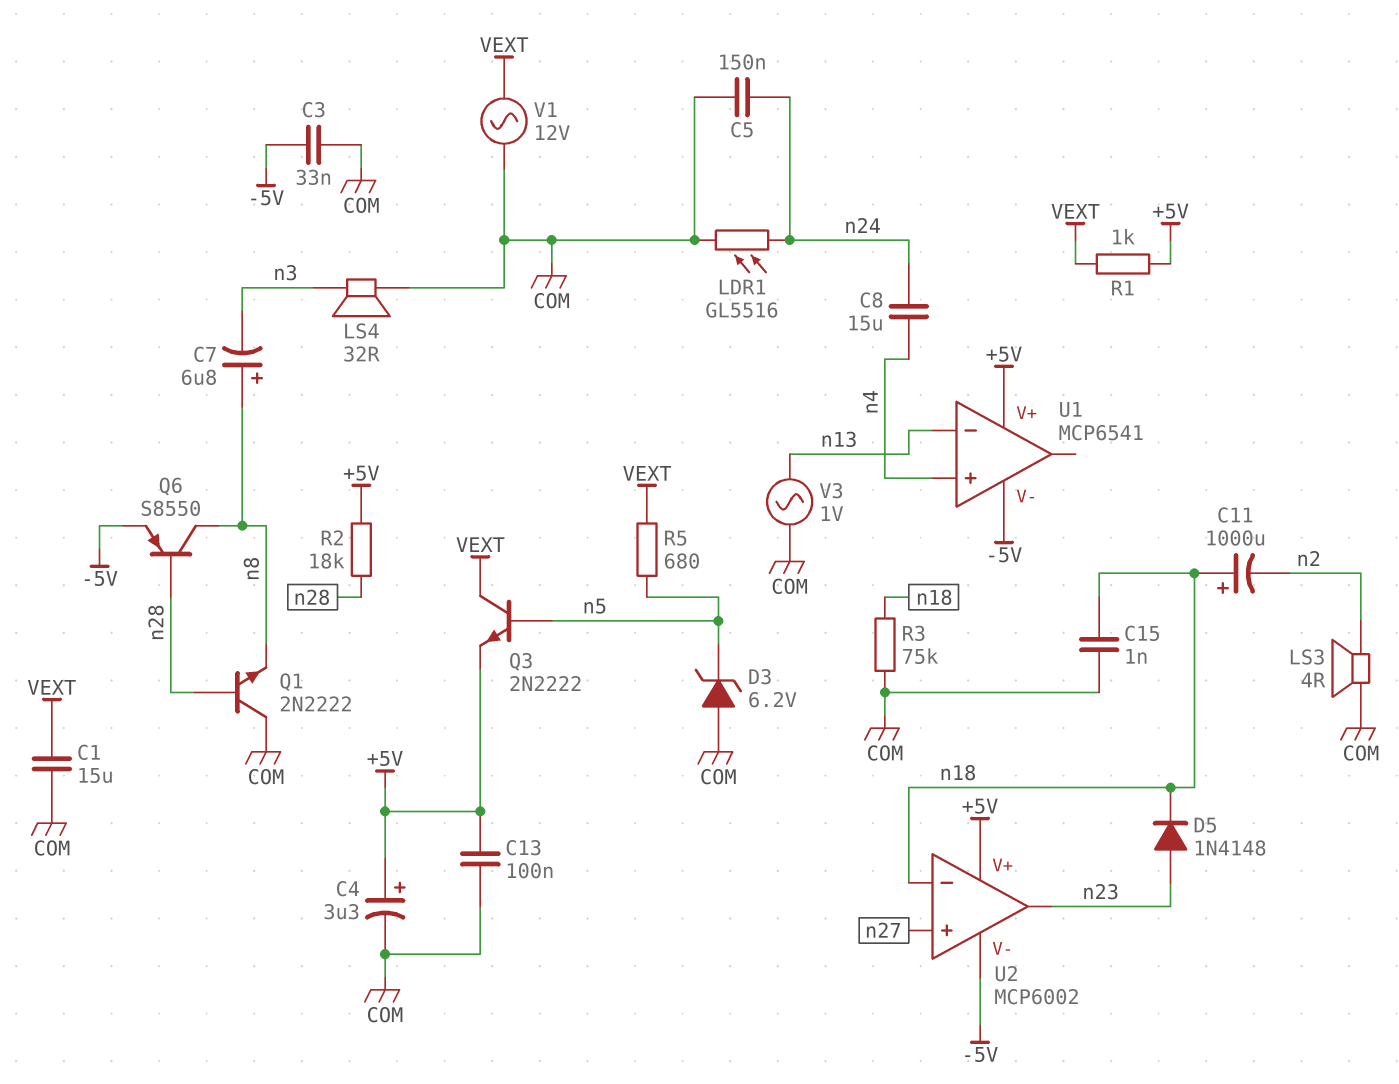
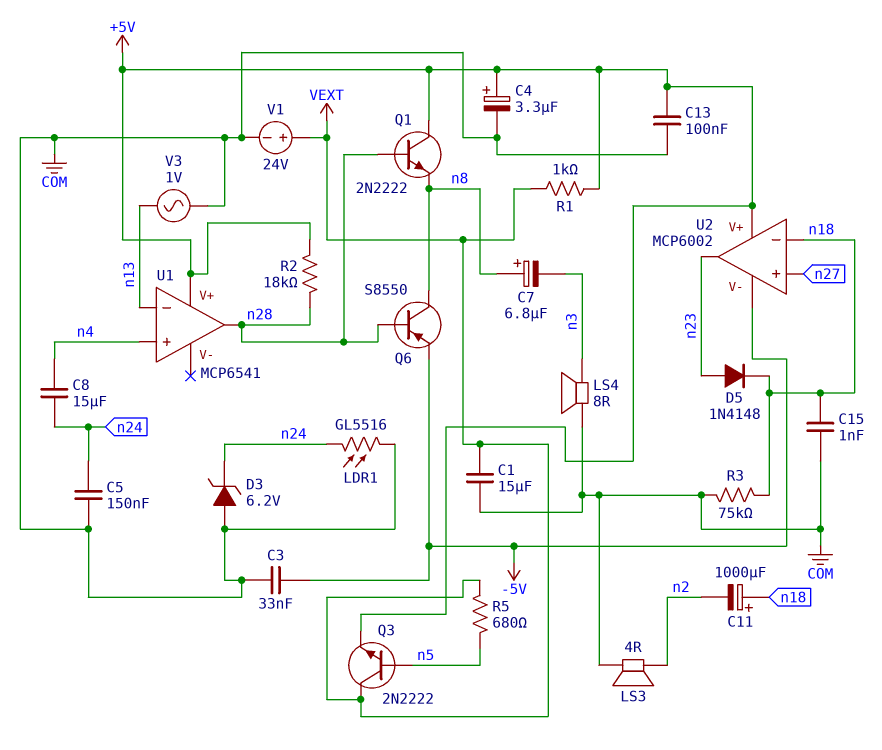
D3: zener 6.2V (A COM, K n5) -> zener 6.2V (A COM, K n24)
LS4: speaker 32R (COM, n3) -> speaker 8R (COM, n3)
Q1: NPN 2N2222 (B n28, C COM, E n8) -> NPN 2N2222 (B n28, C +5V, E n8)
U1 pin V-: -5V -> none
U1 pin out: none -> n28
V1: AC 12V (COM, VEXT) -> 24V (plus VEXT, minus COM)

